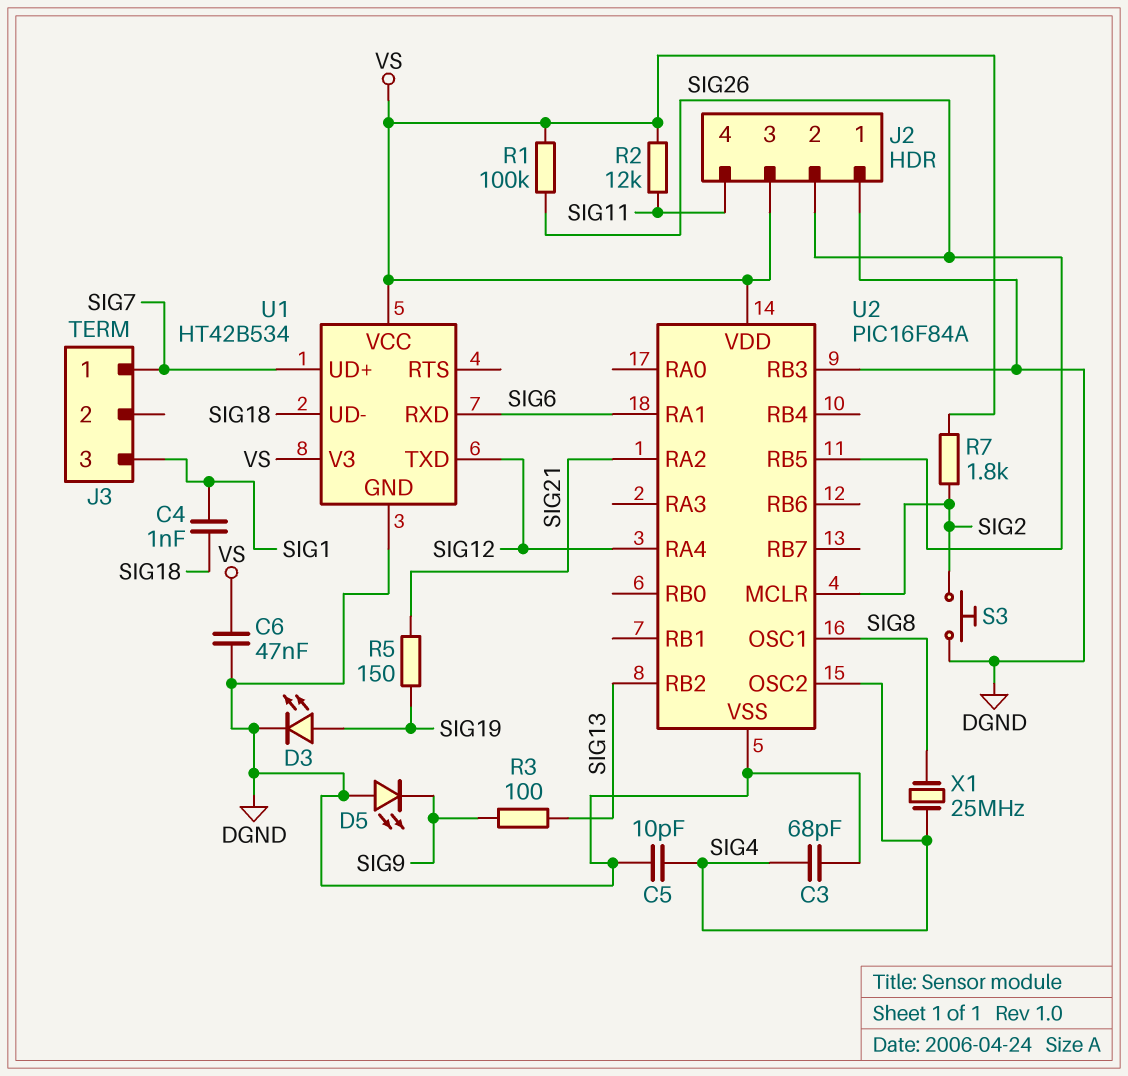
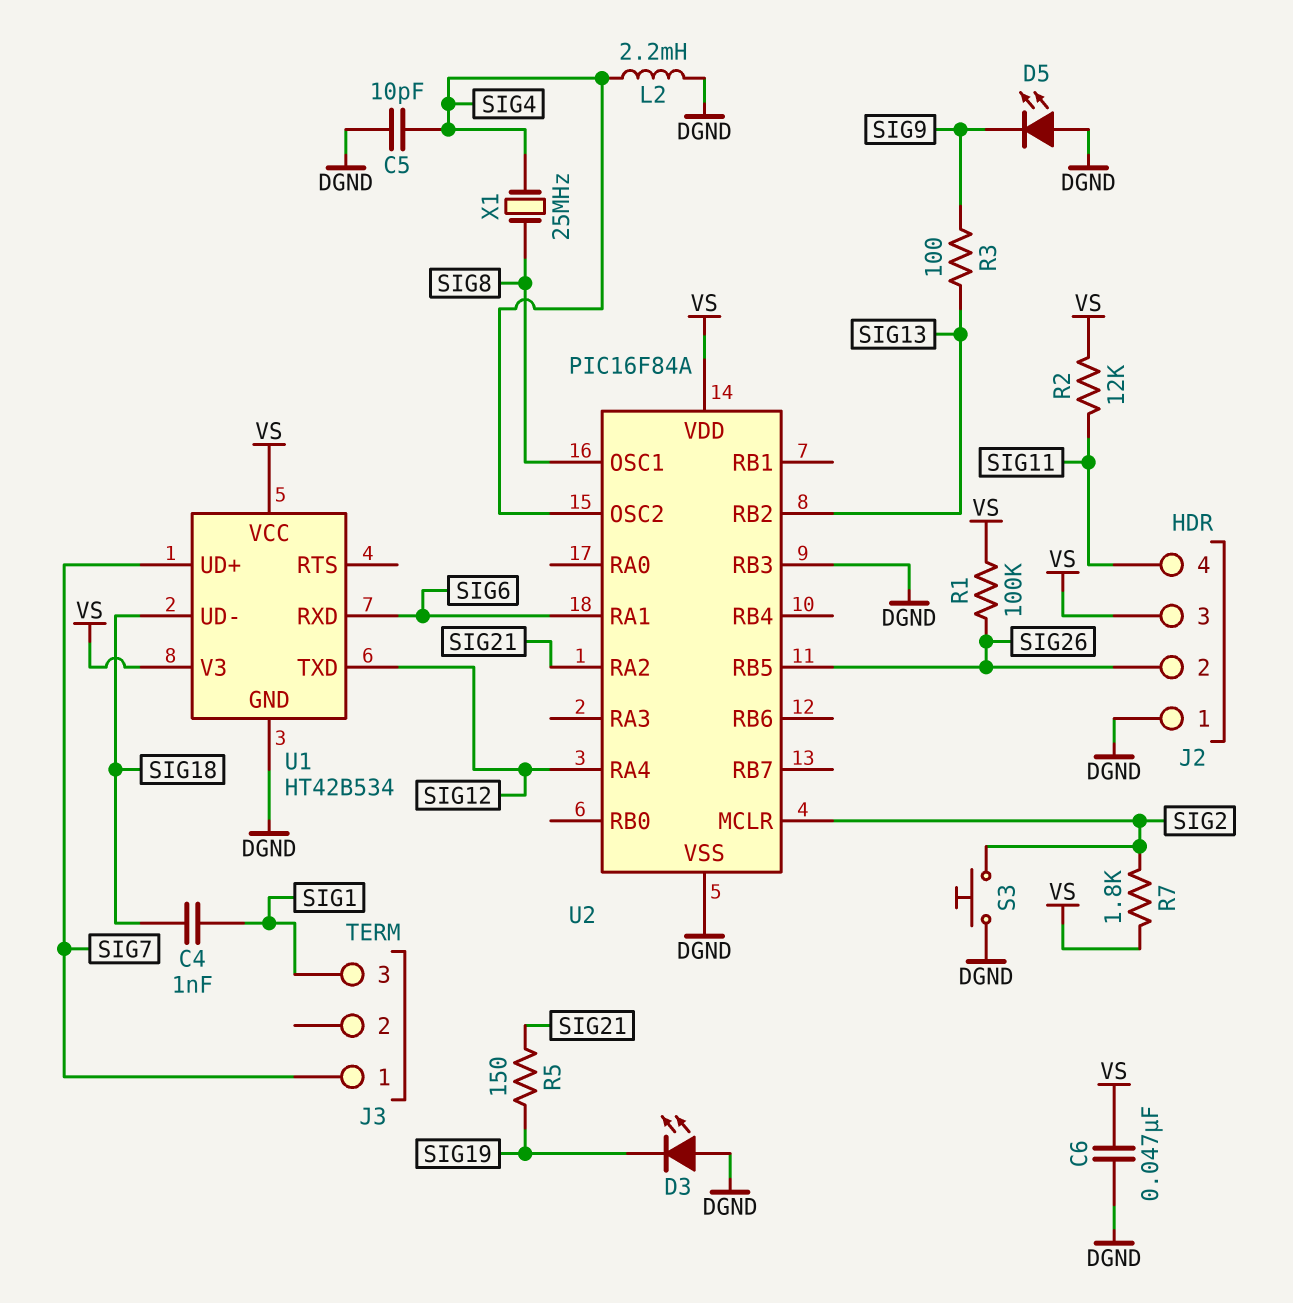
C3: 68pF (DGND, SIG4) -> none
D3: LED (A SIG19, K DGND) -> LED (A DGND, K SIG19)
L2: none -> 2.2mH (DGND, SIG4)

